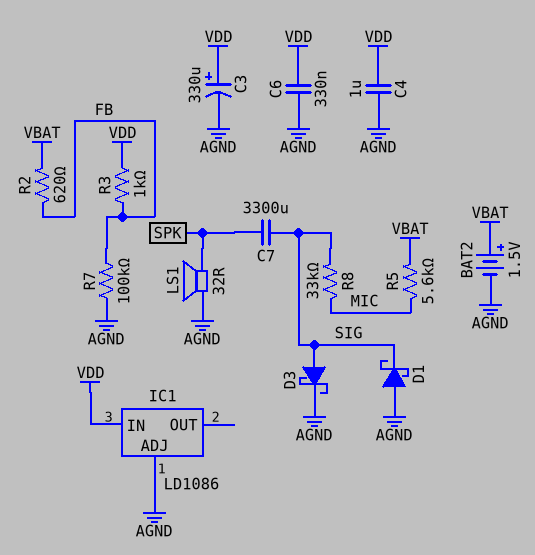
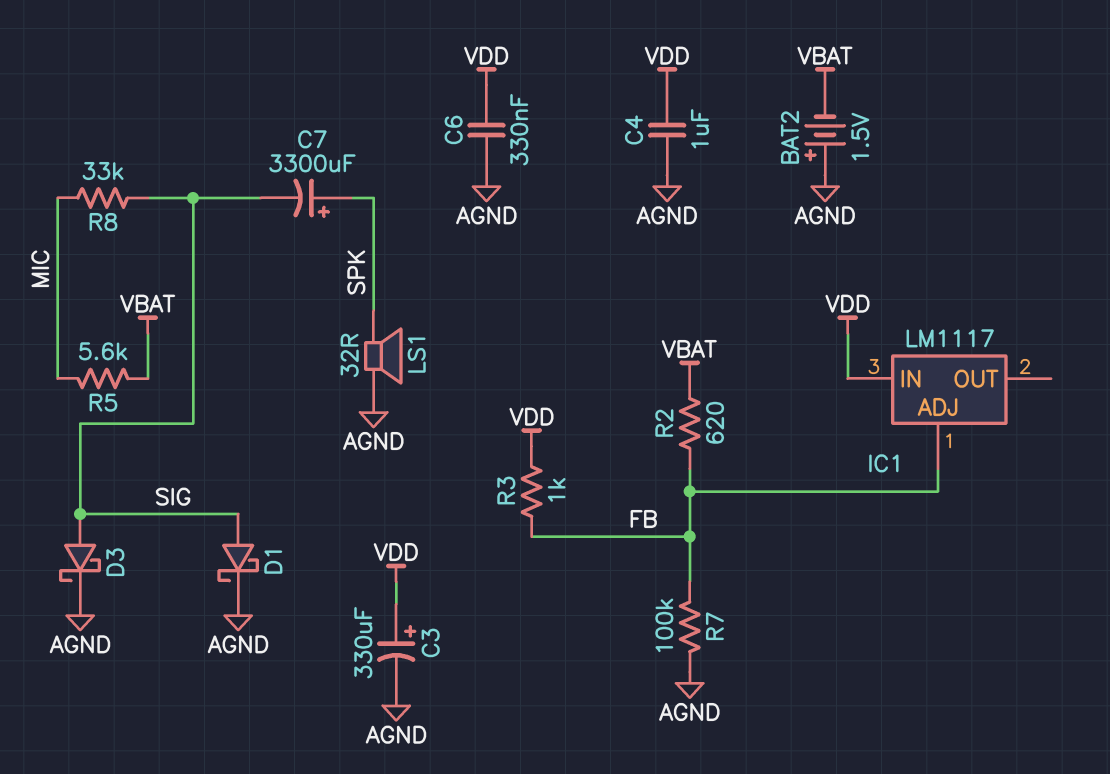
BAT2: 1.5V (plus VBAT, minus AGND) -> 1.5V (plus AGND, minus VBAT)
C7: 3300uF (SIG, SPK) -> 3300uF (plus SPK, minus SIG)
D1: schottky (A AGND, K SIG) -> schottky (A SIG, K AGND)
IC1: LD1086 -> LM1117
IC1 pin ADJ: AGND -> FB

